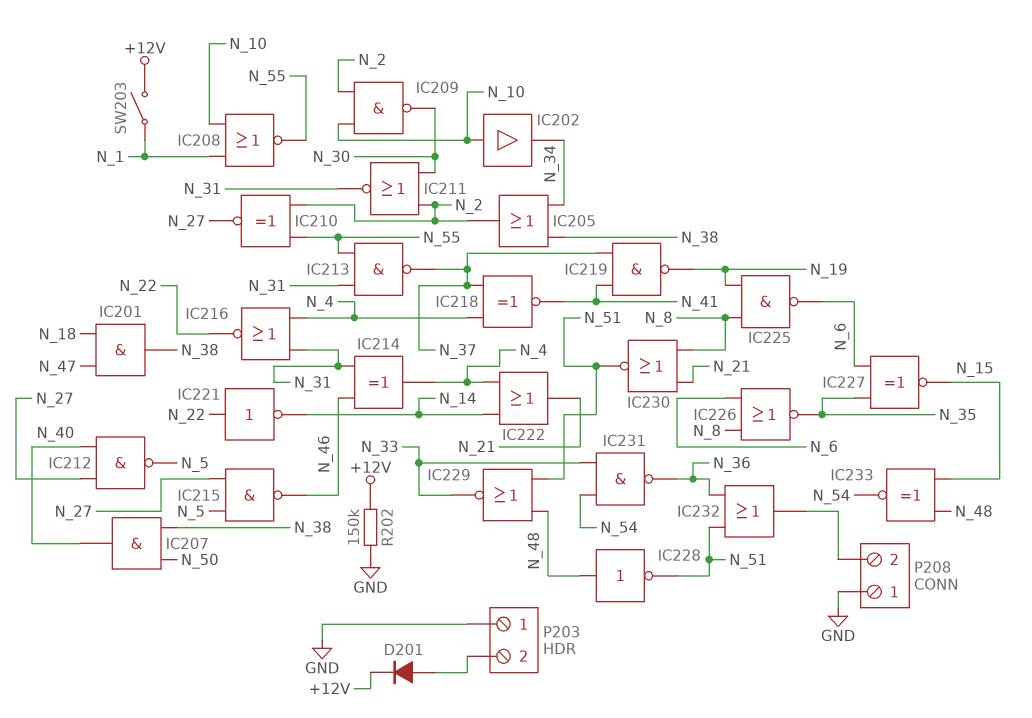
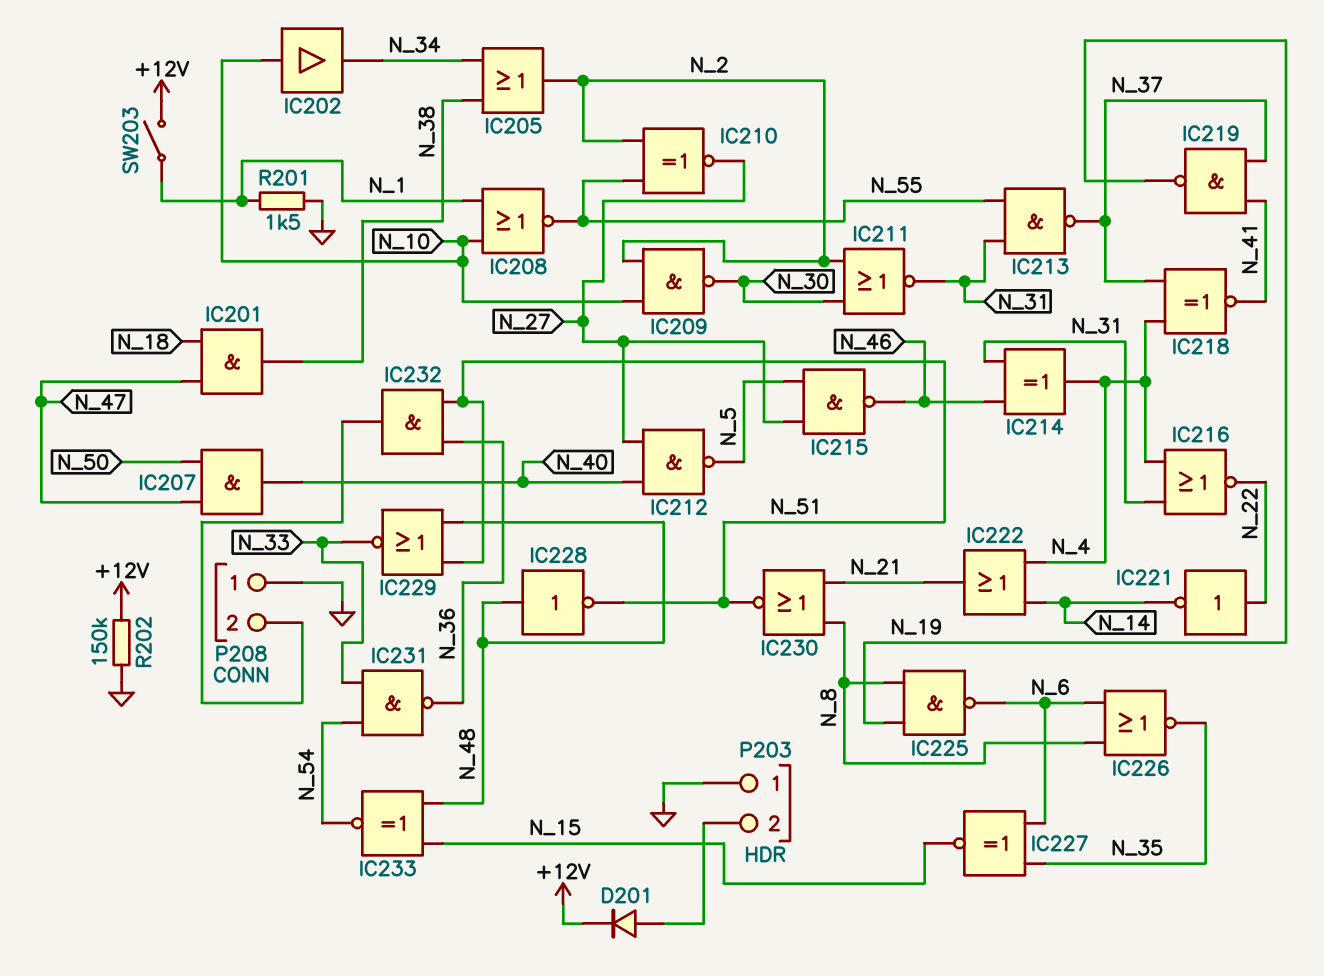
IC207: AND (in N_38, in N_50, out N_40) -> AND (in N_47, in N_50, out N_40)
IC232: OR (in N_36, in N_51, out P208/2) -> AND (in N_36, in N_51, out P208/2)
R201: none -> 1.5k (GND, N_1)

